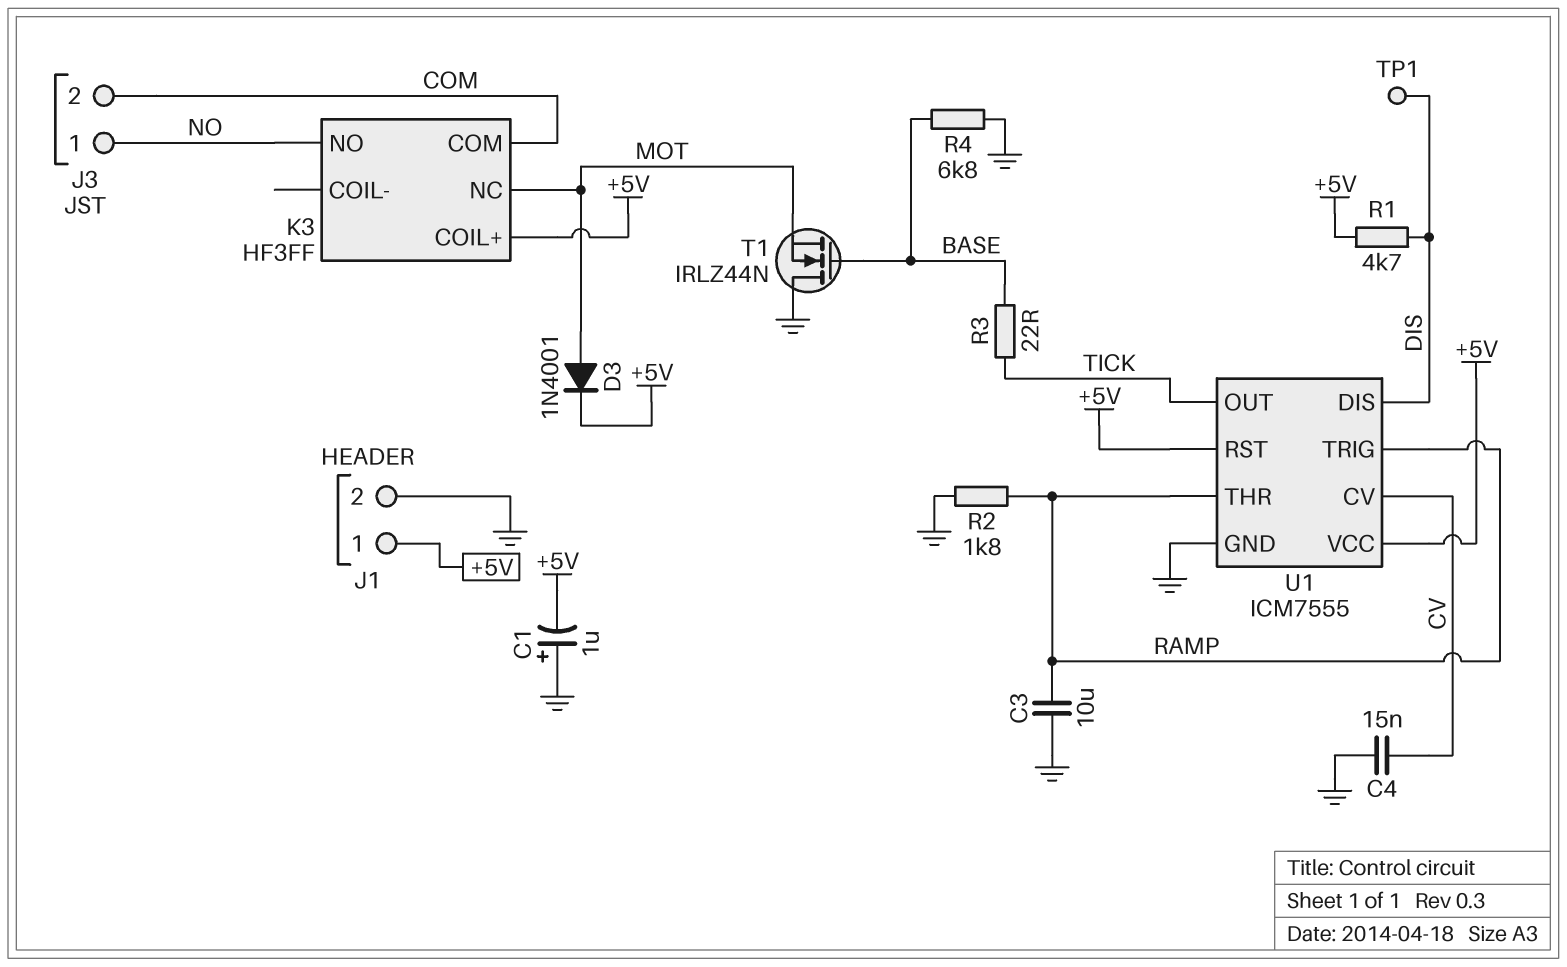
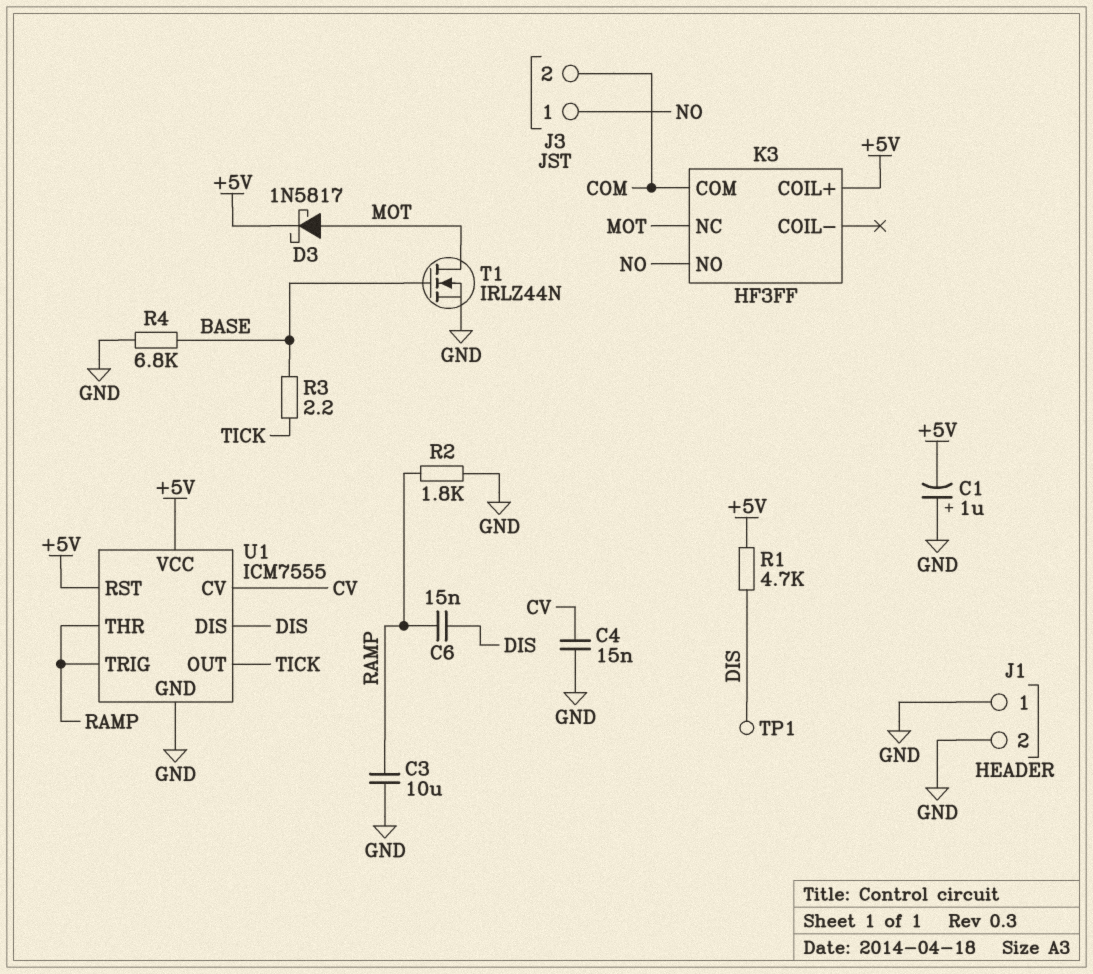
C6: none -> 15nF (DIS, RAMP)
D3: diode 1N4001 (A MOT, K +5V) -> schottky 1N5817 (A MOT, K +5V)
J1 pin 1: +5V -> GND
R3: 22 (BASE, TICK) -> 2.2 (BASE, TICK)
T1: NMOS IRLZ44N (G BASE, D GND, S MOT) -> NMOS IRLZ44N (G BASE, D MOT, S GND)

